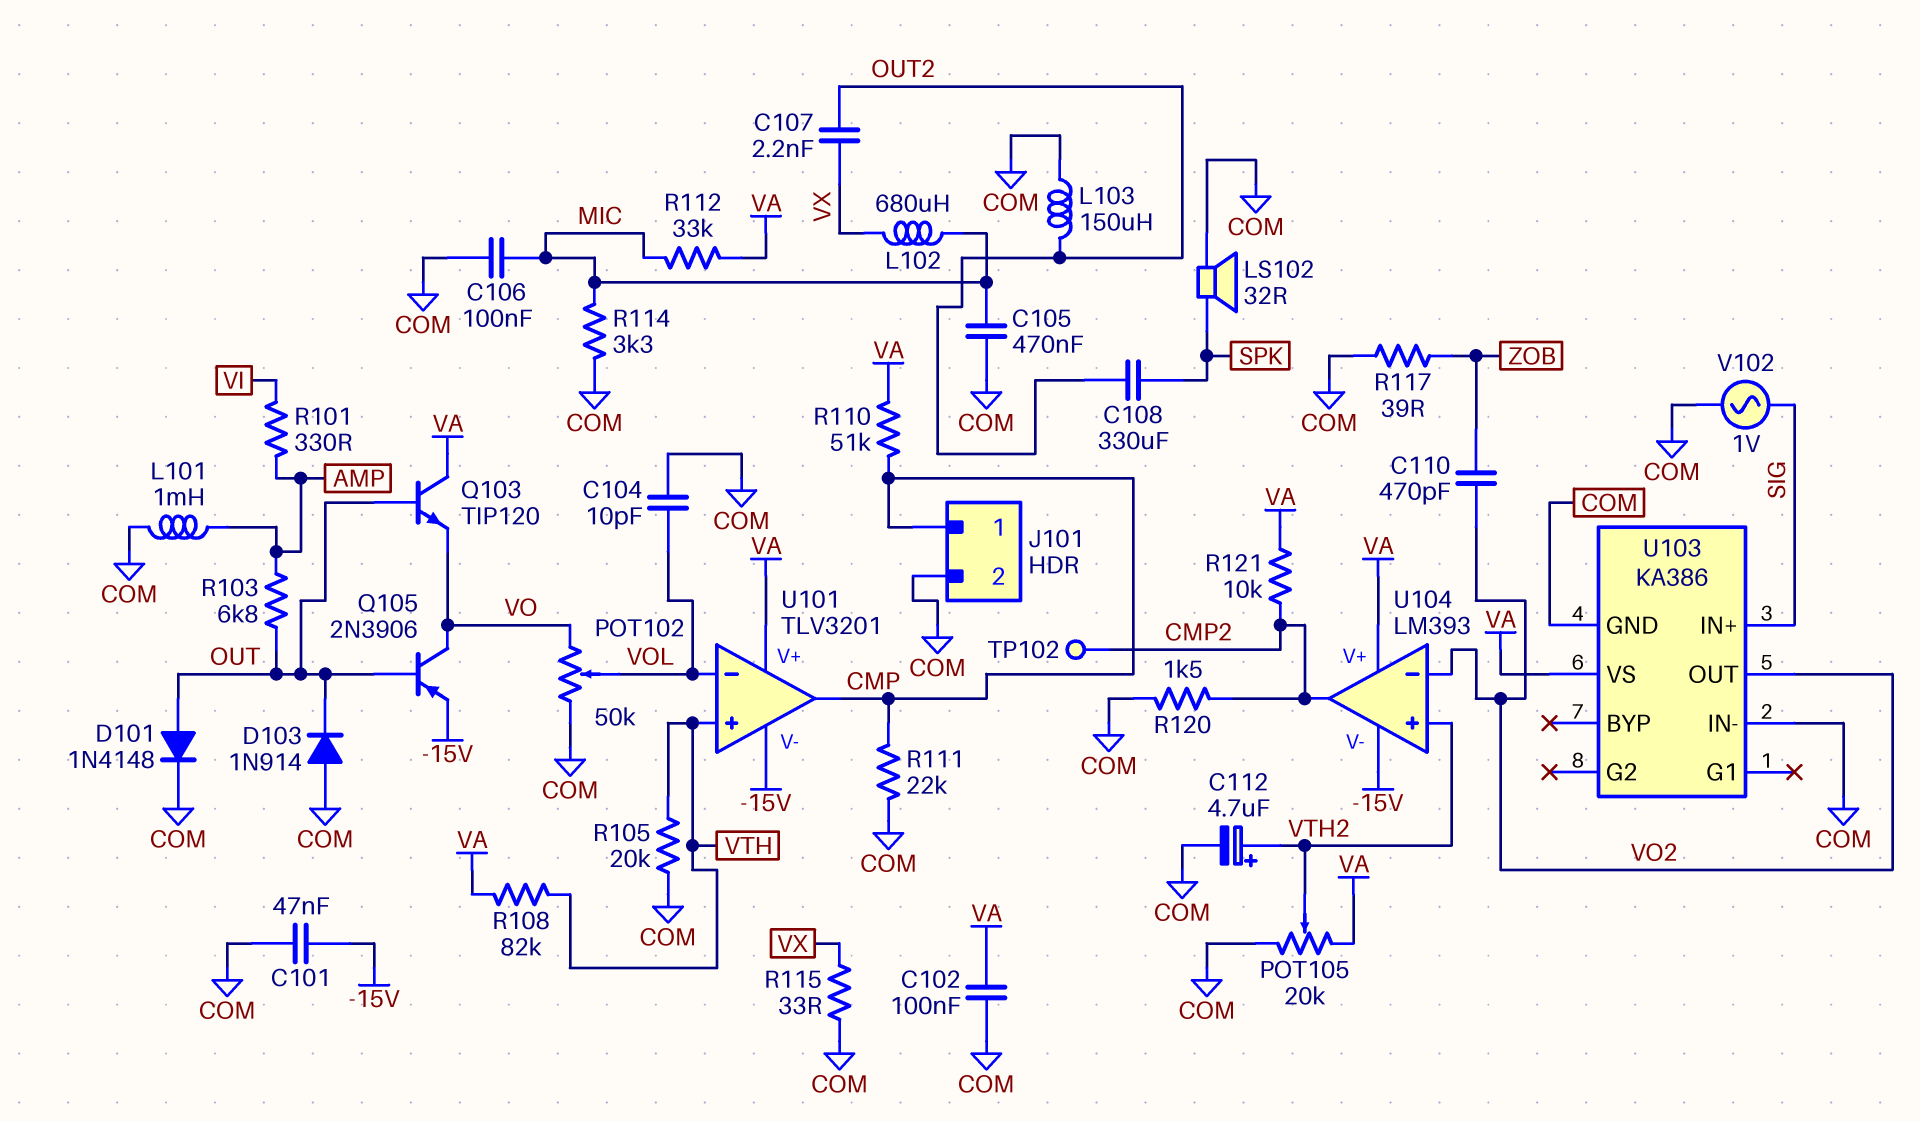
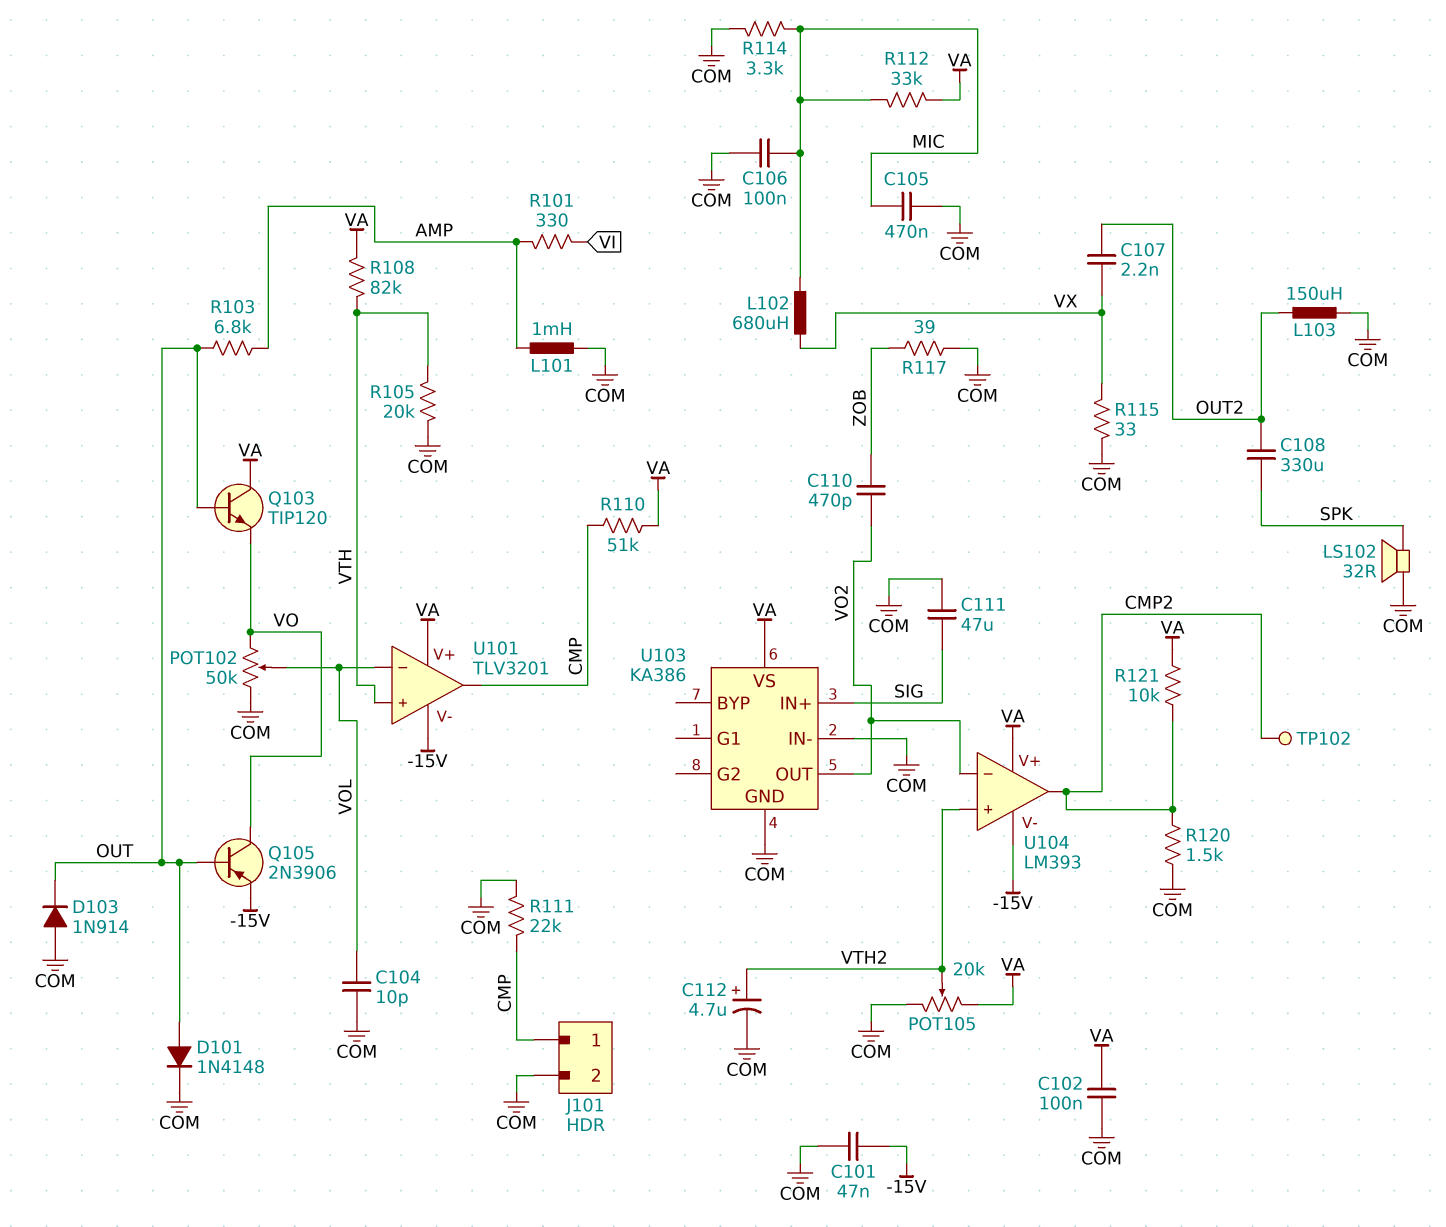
C111: none -> 47uF (COM, SIG)
V102: AC 1V (COM, SIG) -> none

